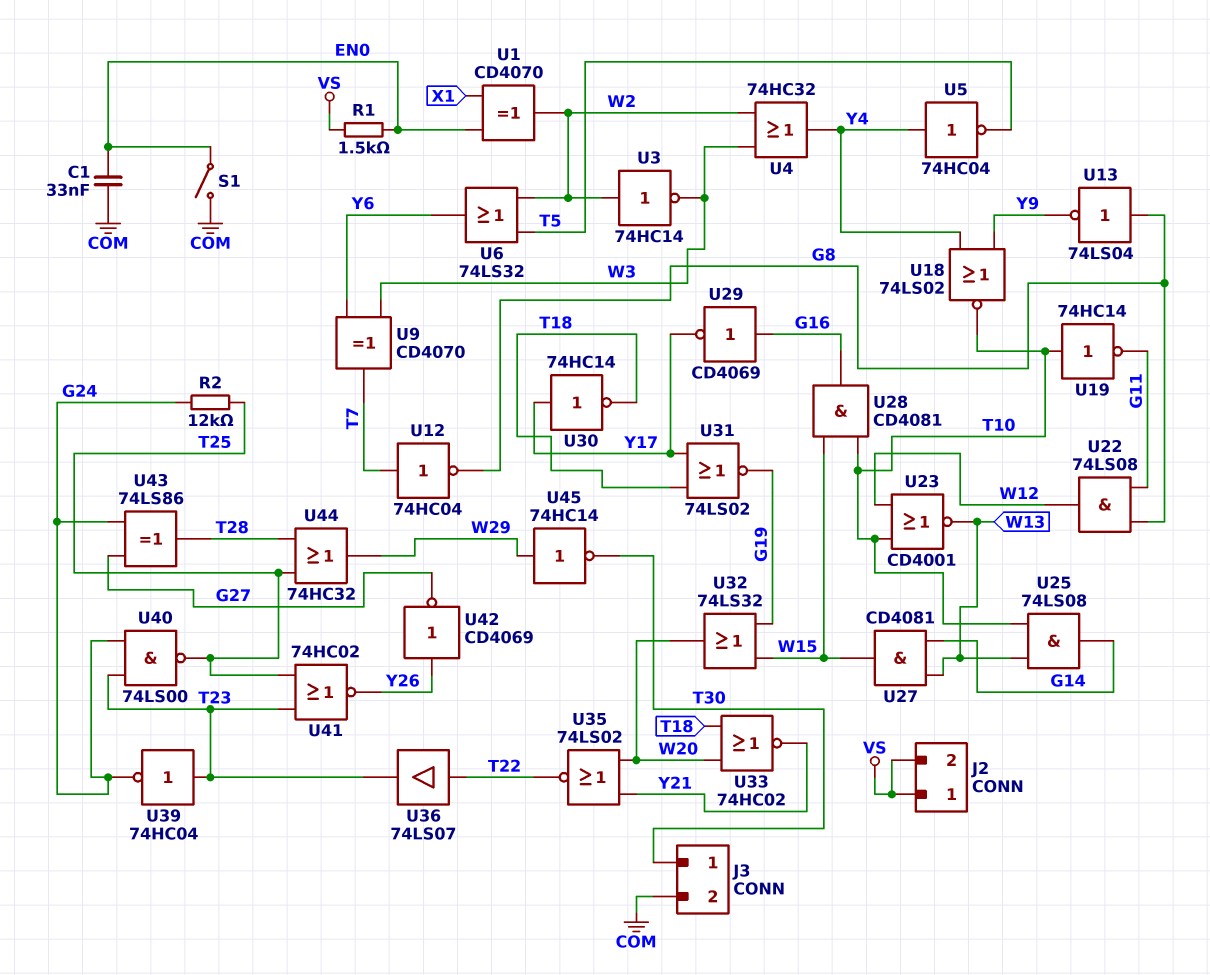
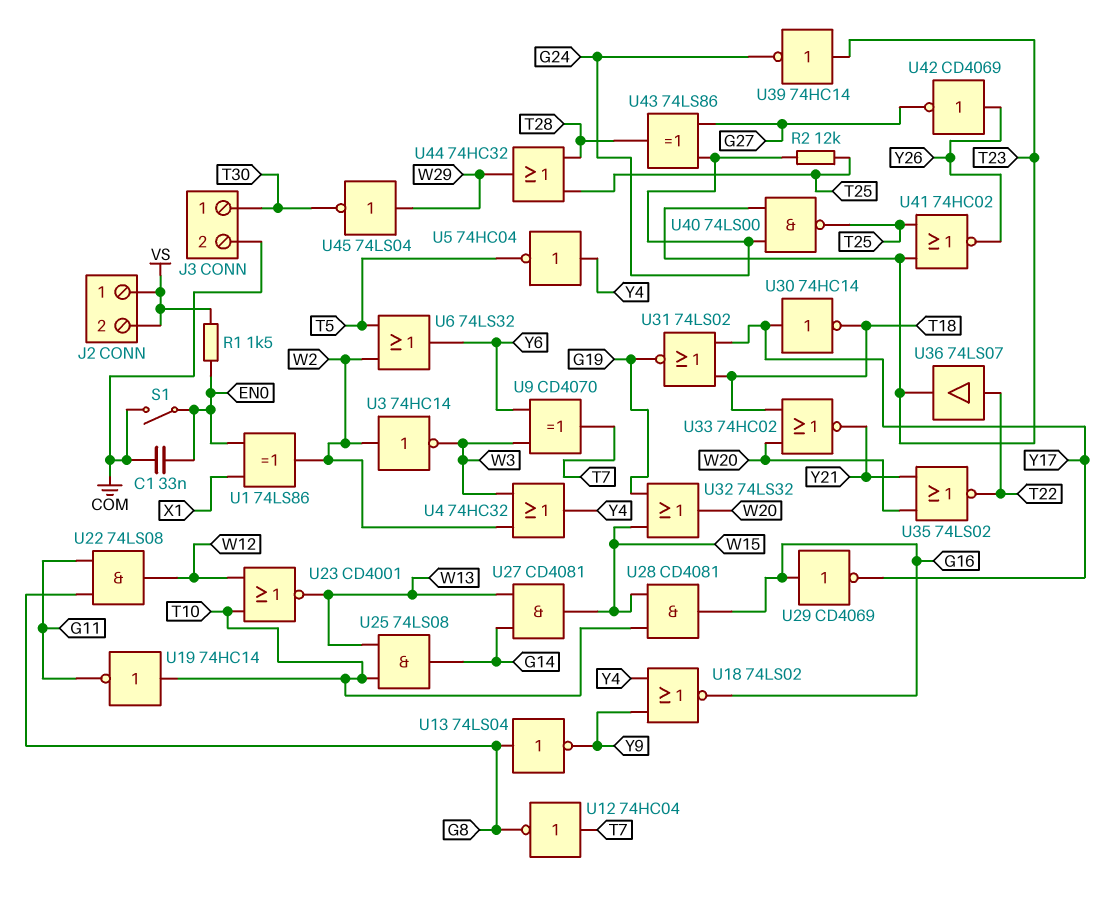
U1: XOR CD4070 (in EN0, in X1, out W2) -> XOR 74LS86 (in EN0, in X1, out W2)
U18: NOR 74LS02 (in Y4, in Y9, out T10) -> NOR 74LS02 (in Y4, in Y9, out G16)
U39: NOT 74HC04 (in T23, out G24) -> NOT 74HC14 (in T23, out G24)
U45: NOT 74HC14 (in W29, out T30) -> NOT 74LS04 (in W29, out T30)

